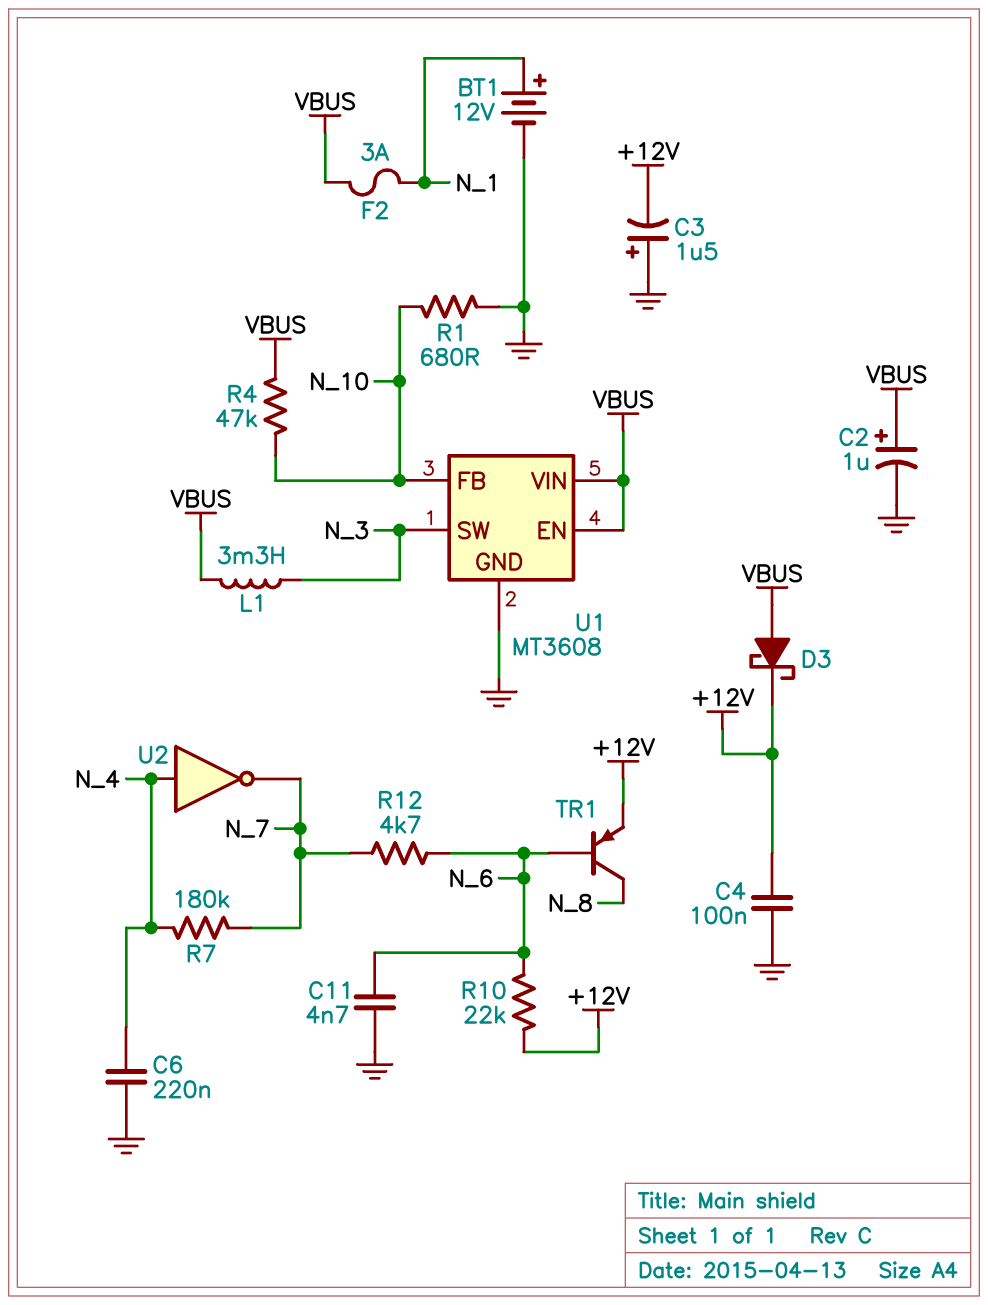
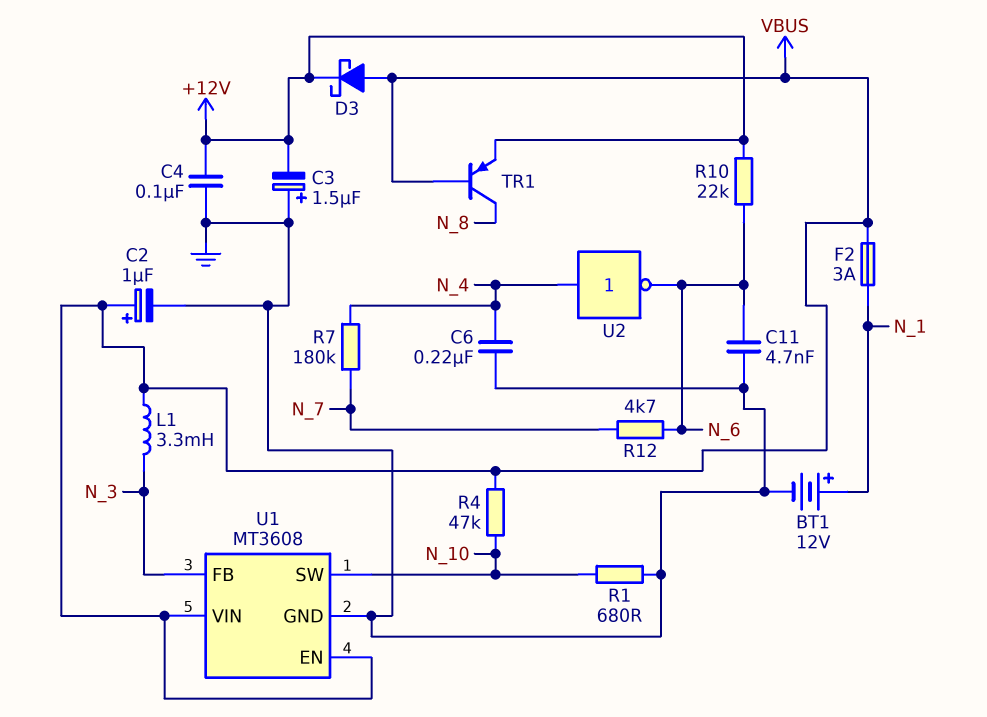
TR1: PNP (B N_6, C N_8, E +12V) -> PNP (B VBUS, C N_8, E +12V)
U1 pin FB: N_10 -> N_3
U1 pin SW: N_3 -> N_10
U2: NOT (in N_4, out N_7) -> NOT (in N_4, out N_6)

